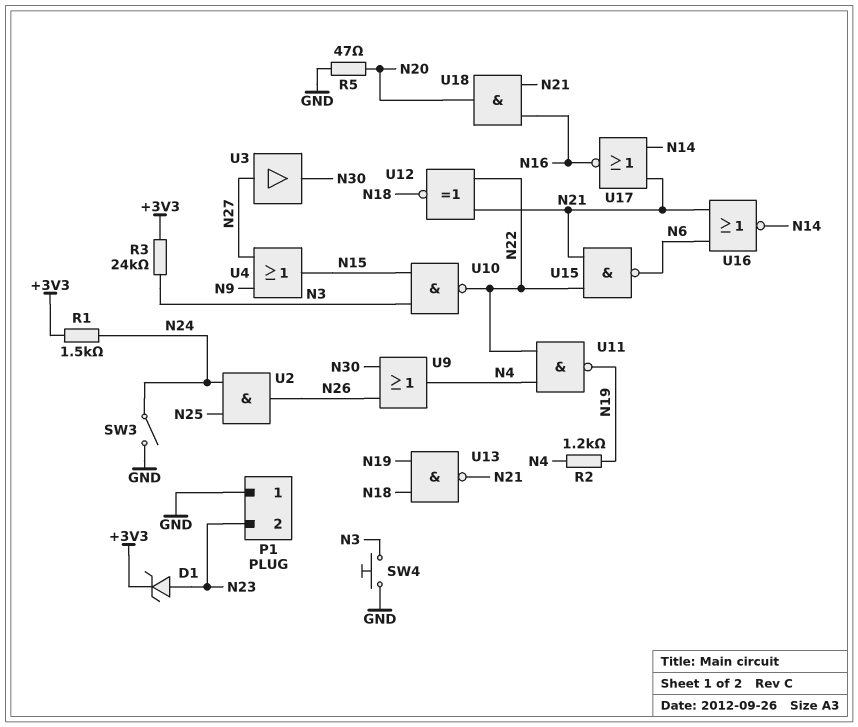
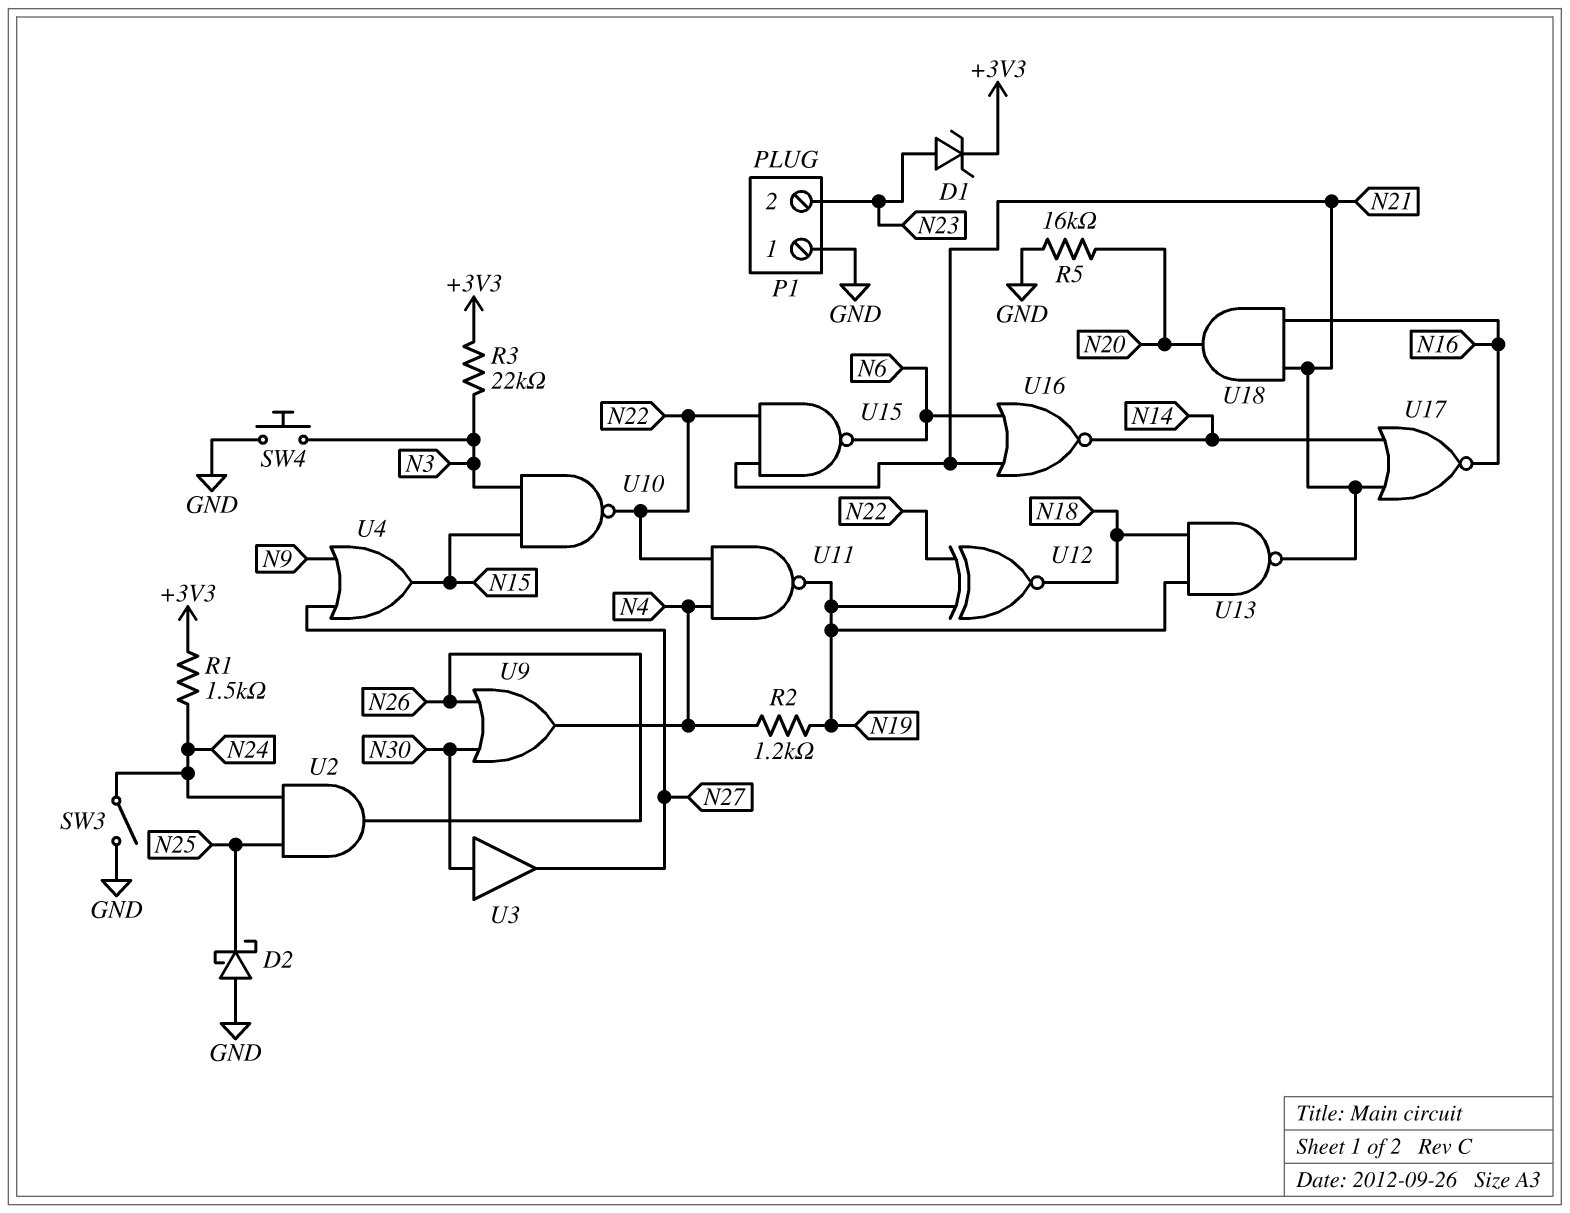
D2: none -> schottky (A GND, K N25)
R3: 24k (+3V3, N3) -> 22k (+3V3, N3)
R5: 47 (GND, N20) -> 16k (GND, N20)
U3: buffer (in N27, out N30) -> buffer (in N30, out N27)
U12: XNOR (in N21, in N22, out N18) -> XNOR (in N19, in N22, out N18)

